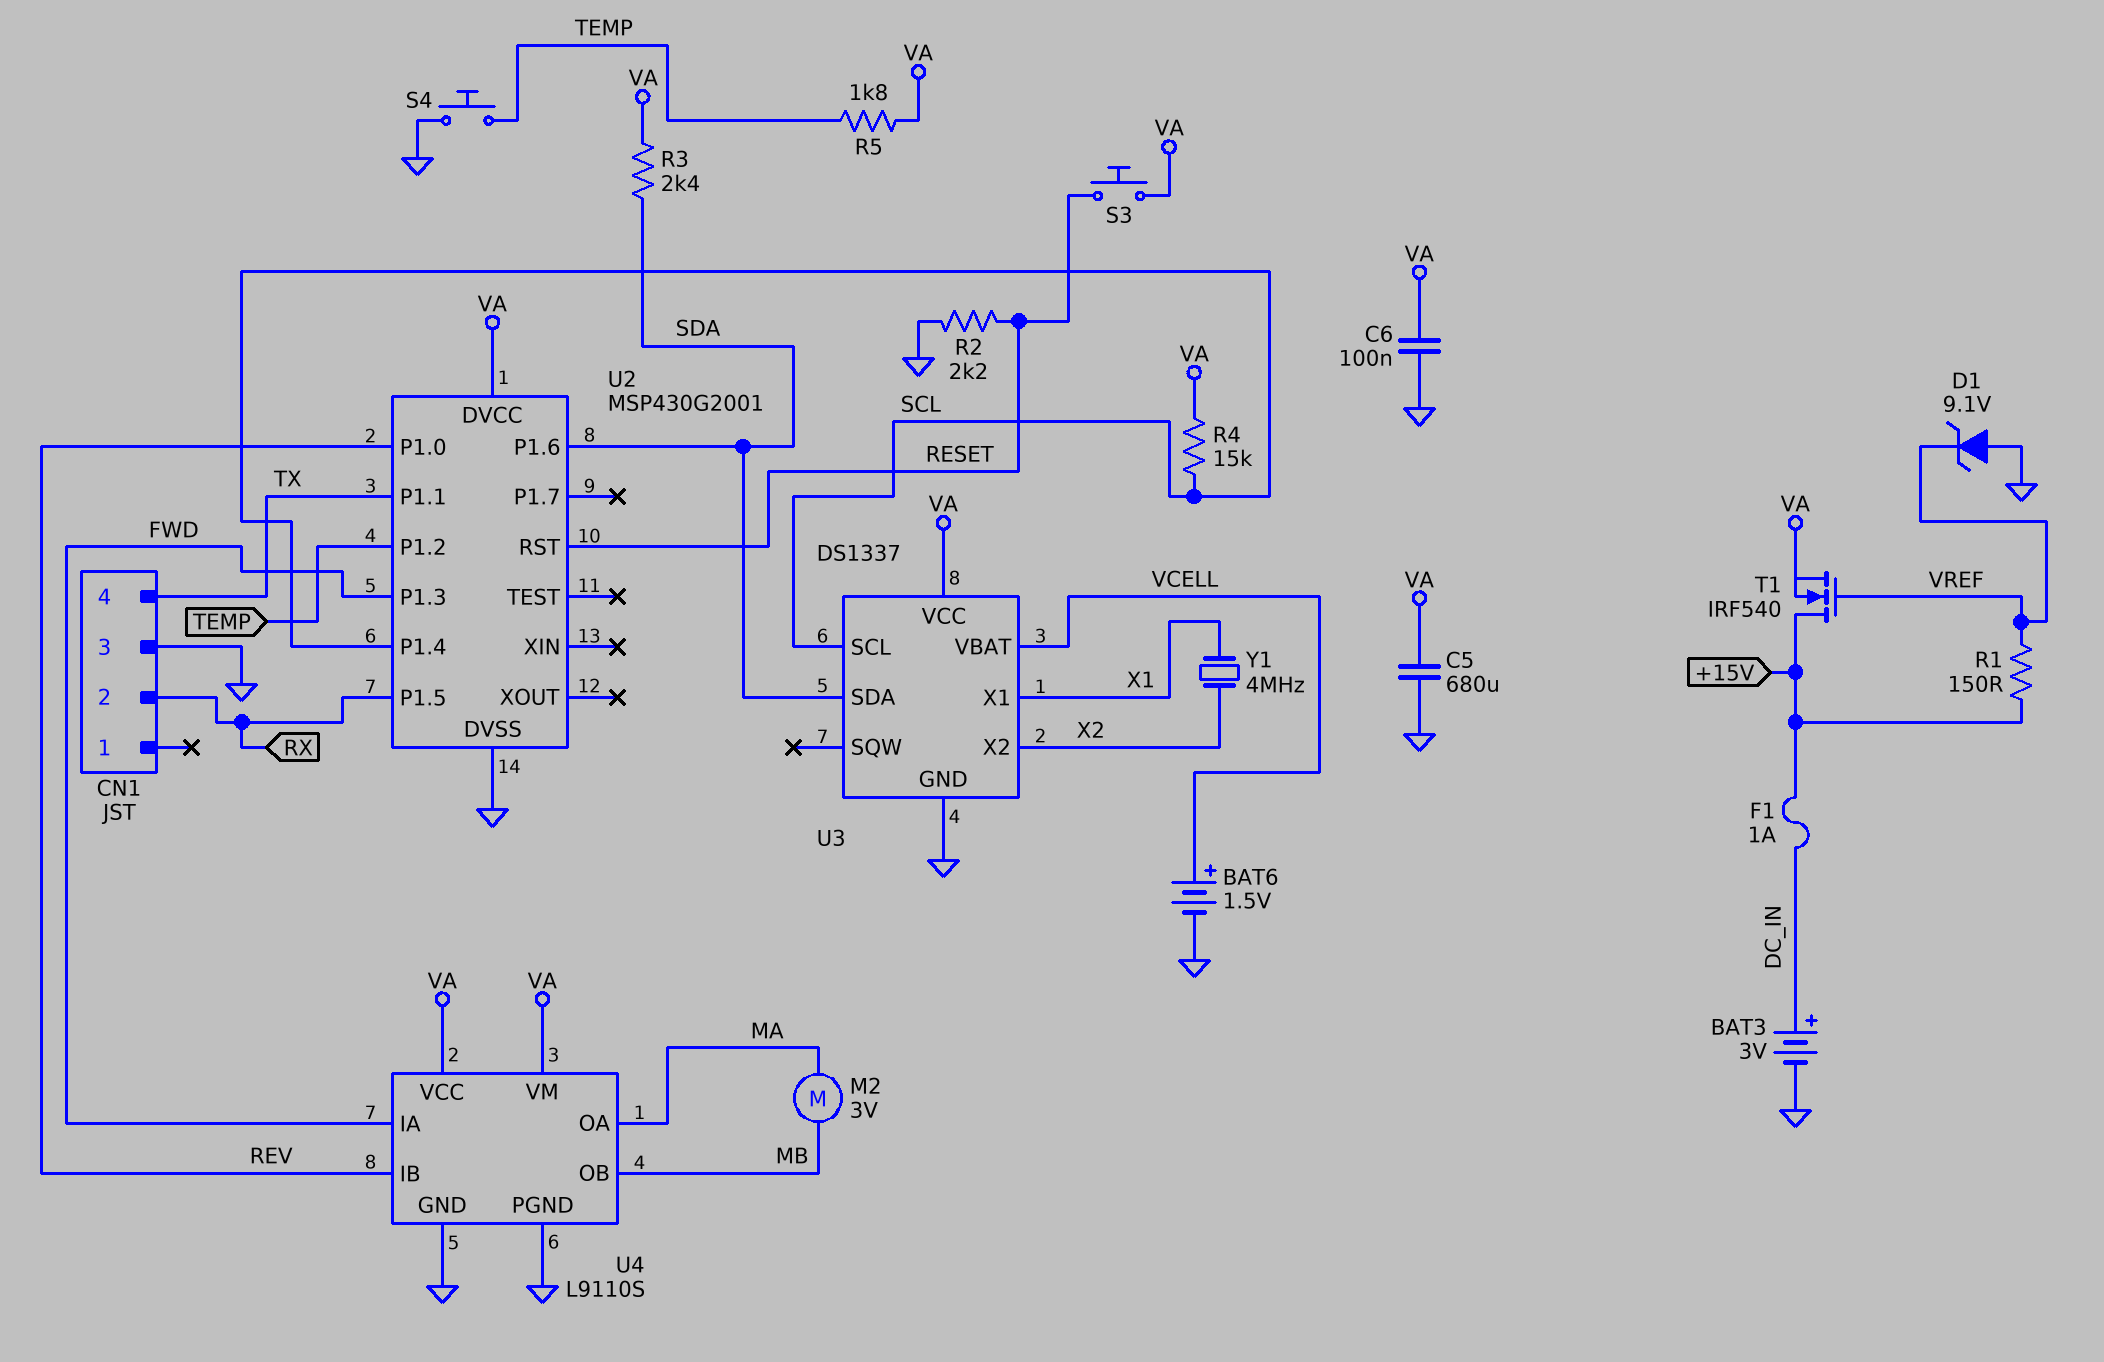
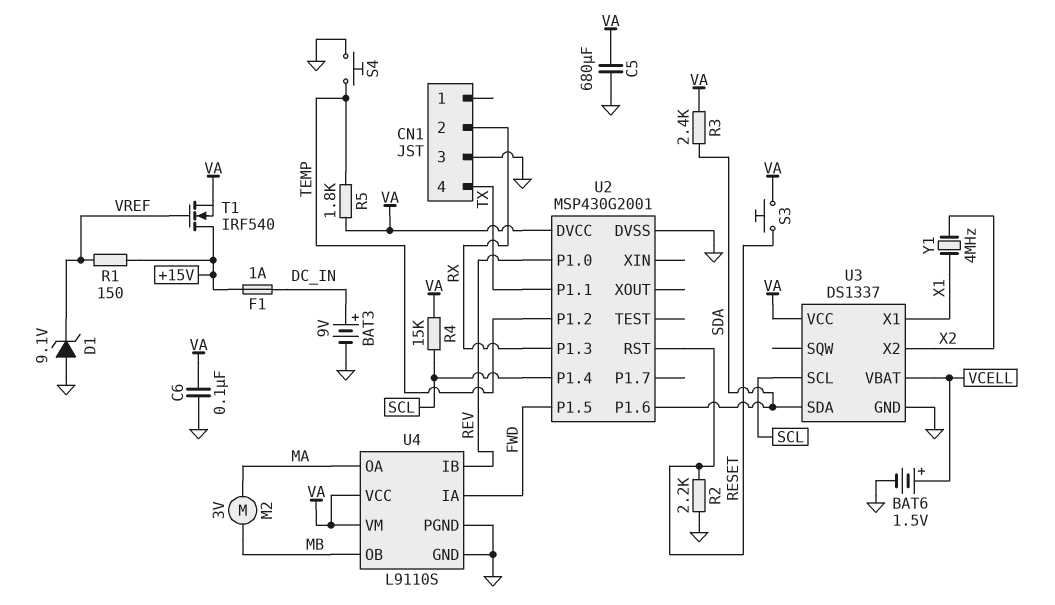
BAT3: 3V (plus DC_IN, minus GND) -> 9V (plus DC_IN, minus GND)
U2 pin P1.3: FWD -> RX
U2 pin P1.5: RX -> FWD

